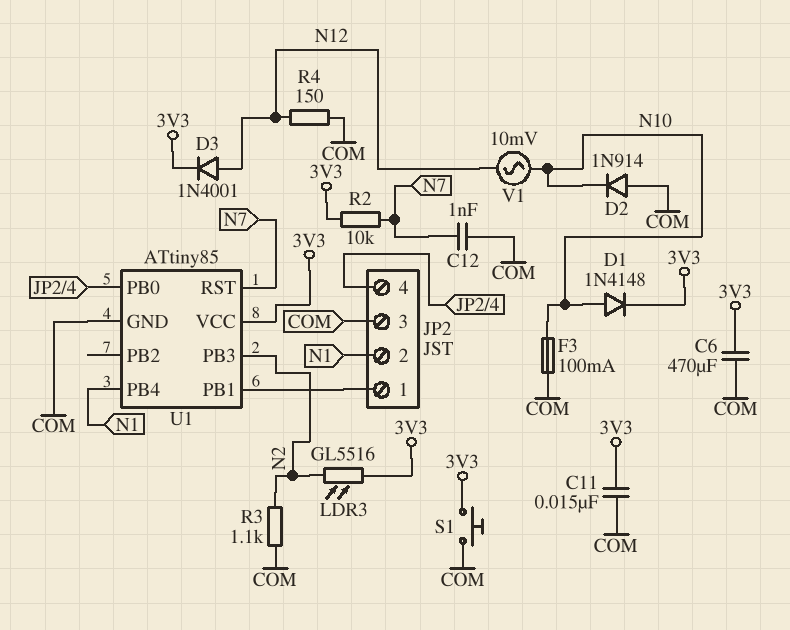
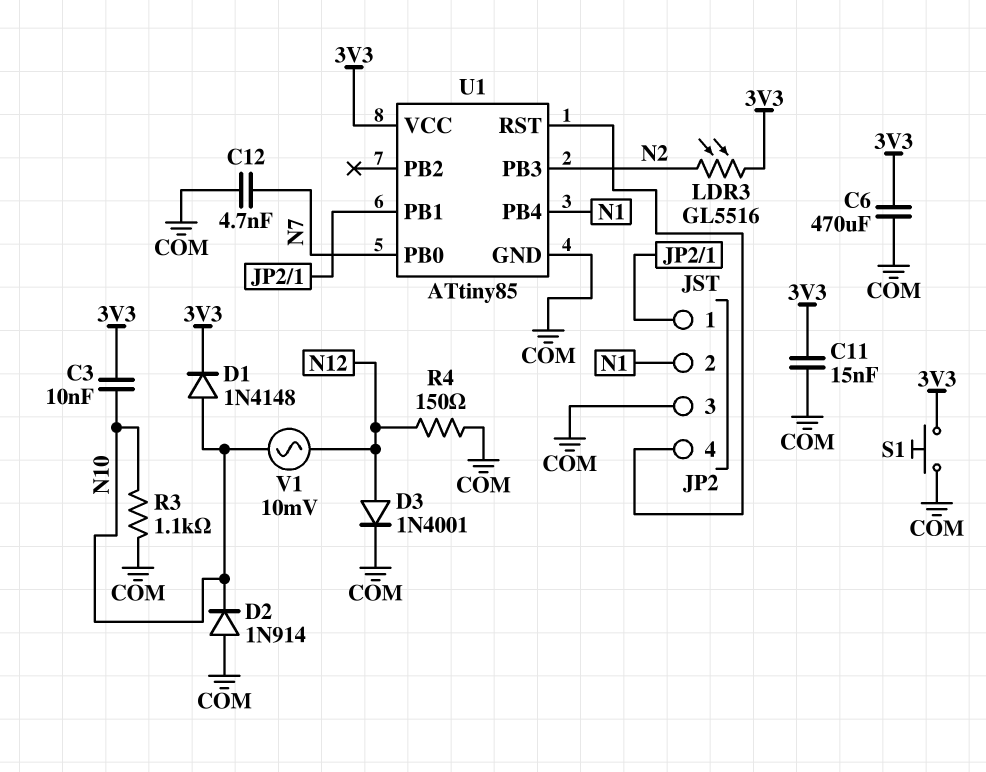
C3: none -> 10nF (3V3, N10)
C12: 1nF (COM, N7) -> 4.7nF (COM, N7)
D3: diode 1N4001 (A N12, K 3V3) -> diode 1N4001 (A N12, K COM)
F3: 100mA (COM, N10) -> none
R2: 10k (3V3, N7) -> none
R3: 1.1k (COM, N2) -> 1.1k (COM, N10)
U1 pin PB0: JP2/4 -> N7
U1 pin RST: N7 -> JP2/4

